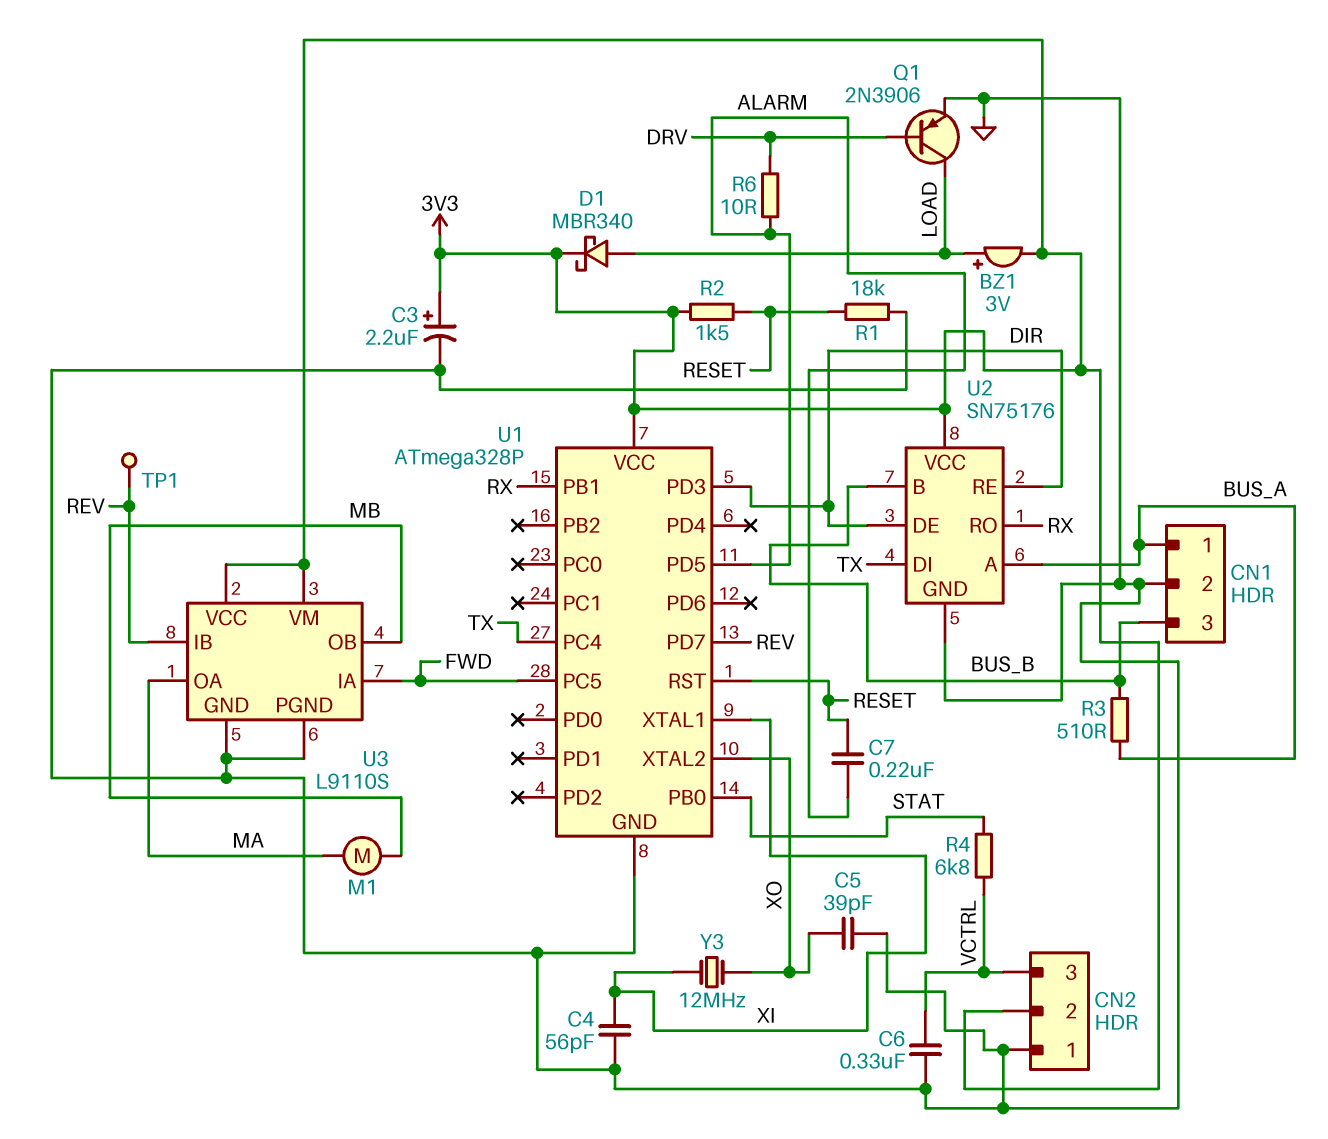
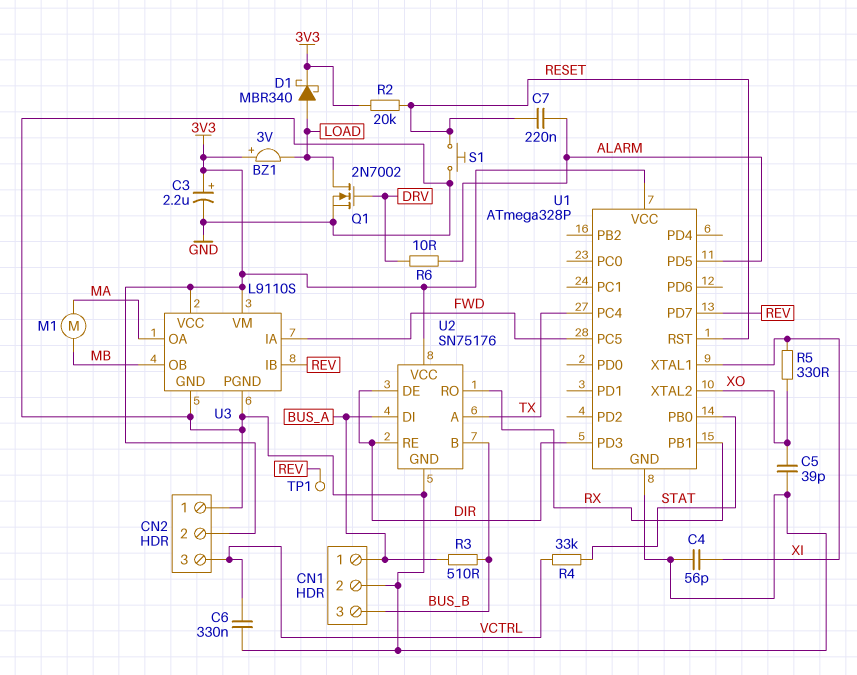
BZ1: buzzer 3V (plus LOAD, minus 3V3) -> buzzer 3V (plus 3V3, minus LOAD)
Q1: PNP 2N3906 (B DRV, C LOAD, E GND) -> NMOS 2N7002 (G DRV, D LOAD, S GND)
R1: 18k (GND, RESET) -> none
R2: 1.5k (3V3, RESET) -> 20k (3V3, RESET)
R4: 6.8k (STAT, VCTRL) -> 33k (STAT, VCTRL)
R5: none -> 330 (XI, XO)
S1: none -> button (GND, RESET)
U2 pin A: BUS_A -> TX
U2 pin DI: TX -> BUS_A
Y3: 12MHz (XI, XO) -> none

